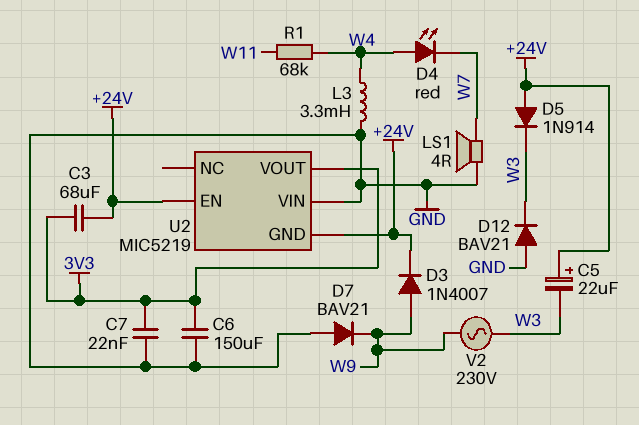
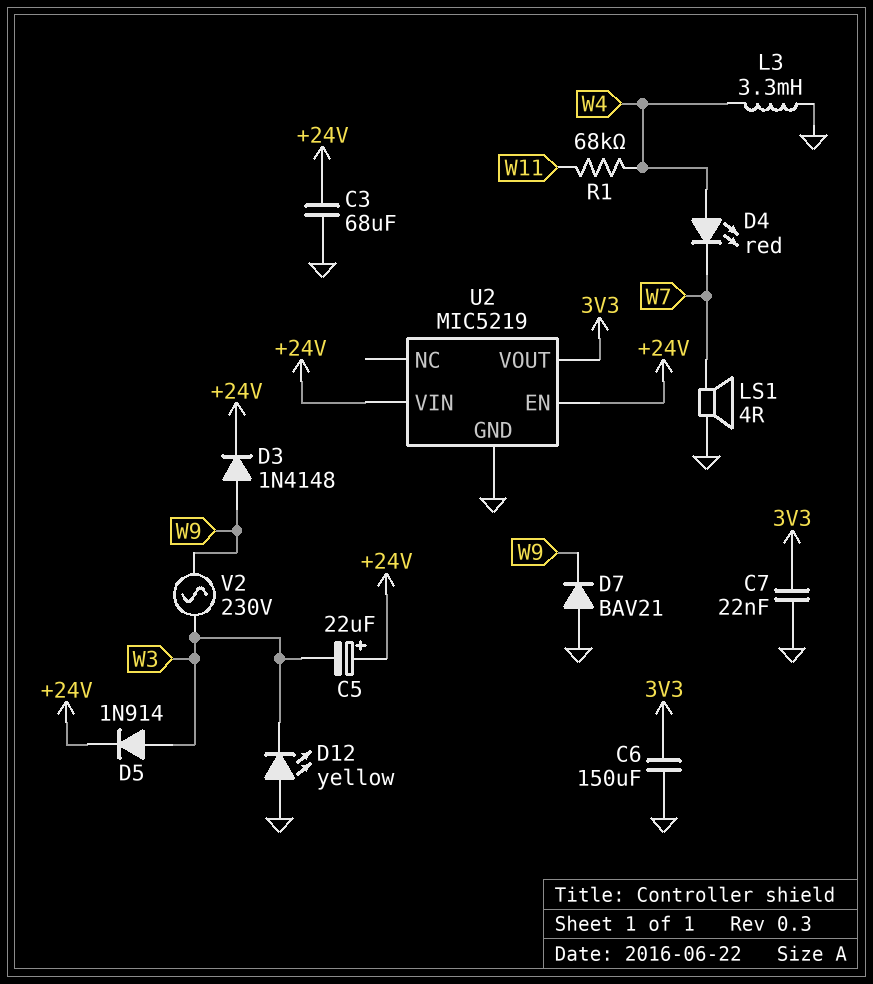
C3: 68uF (+24V, 3V3) -> 68uF (+24V, GND)
D3: diode 1N4007 (A W9, K +24V) -> diode 1N4148 (A W9, K +24V)
D5: diode 1N914 (A +24V, K W3) -> diode 1N914 (A W3, K +24V)
D12: diode BAV21 (A GND, K W3) -> LED yellow (A GND, K W3)
U2 pin GND: +24V -> GND
U2 pin VIN: GND -> +24V

